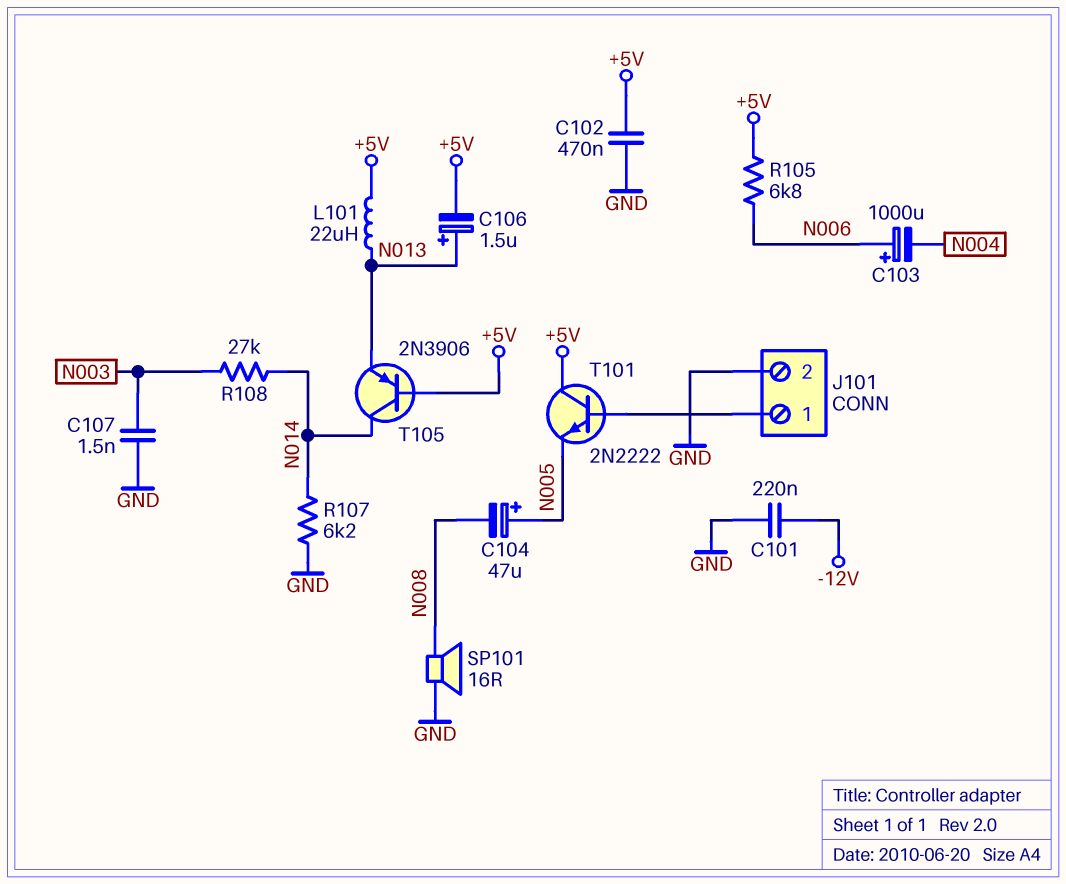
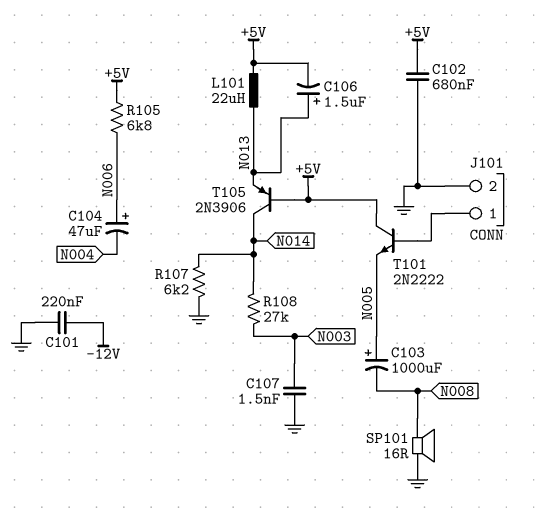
C102: 470nF (+5V, GND) -> 680nF (+5V, GND)
C103: 1000uF (plus N006, minus N004) -> 1000uF (plus N005, minus N008)
C104: 47uF (plus N005, minus N008) -> 47uF (plus N006, minus N004)

